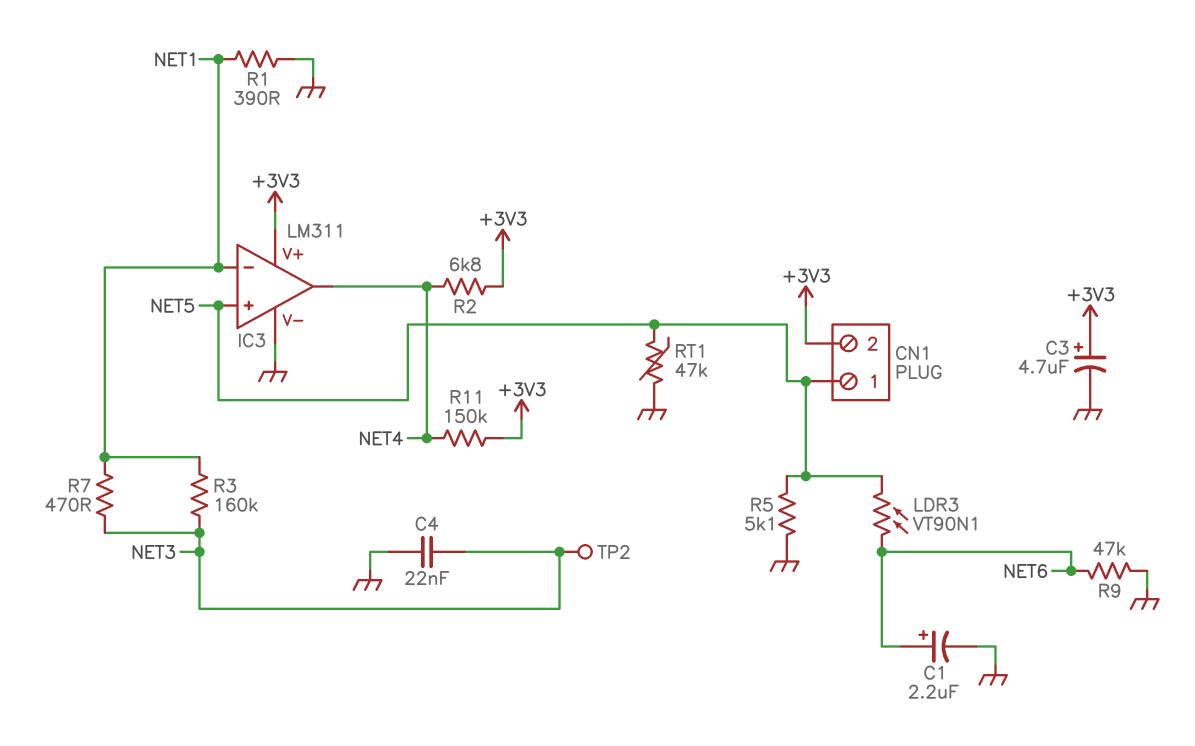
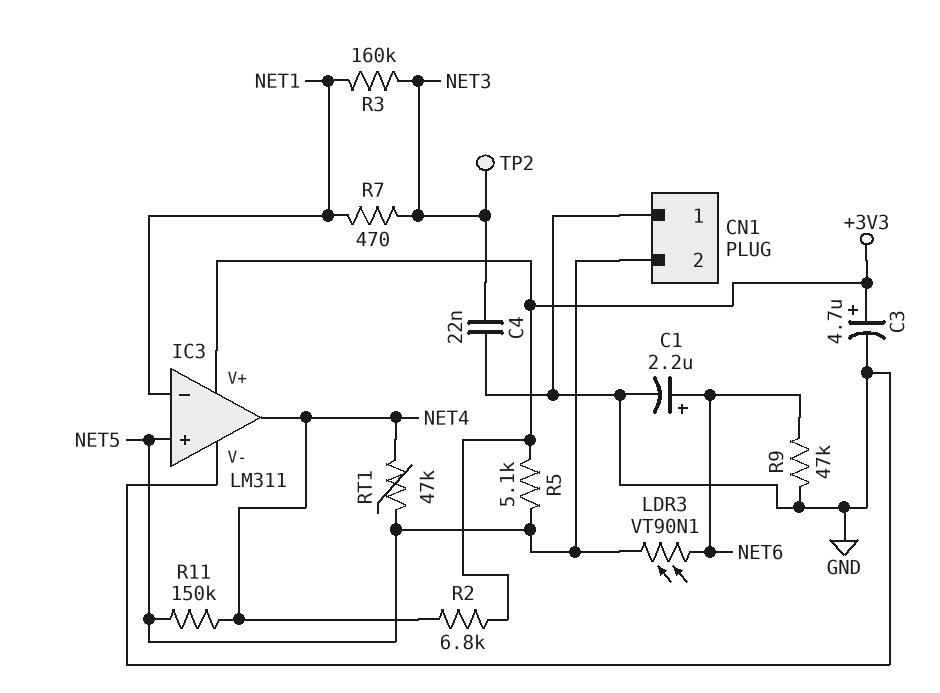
CN1 pin 1: NET5 -> GND
CN1 pin 2: +3V3 -> NET5
R1: 390 (GND, NET1) -> none
R5: 5.1k (GND, NET5) -> 5.1k (+3V3, NET5)
R11: 150k (+3V3, NET4) -> 150k (NET4, NET5)
RT1: 47k (GND, NET5) -> 47k (NET4, NET5)

